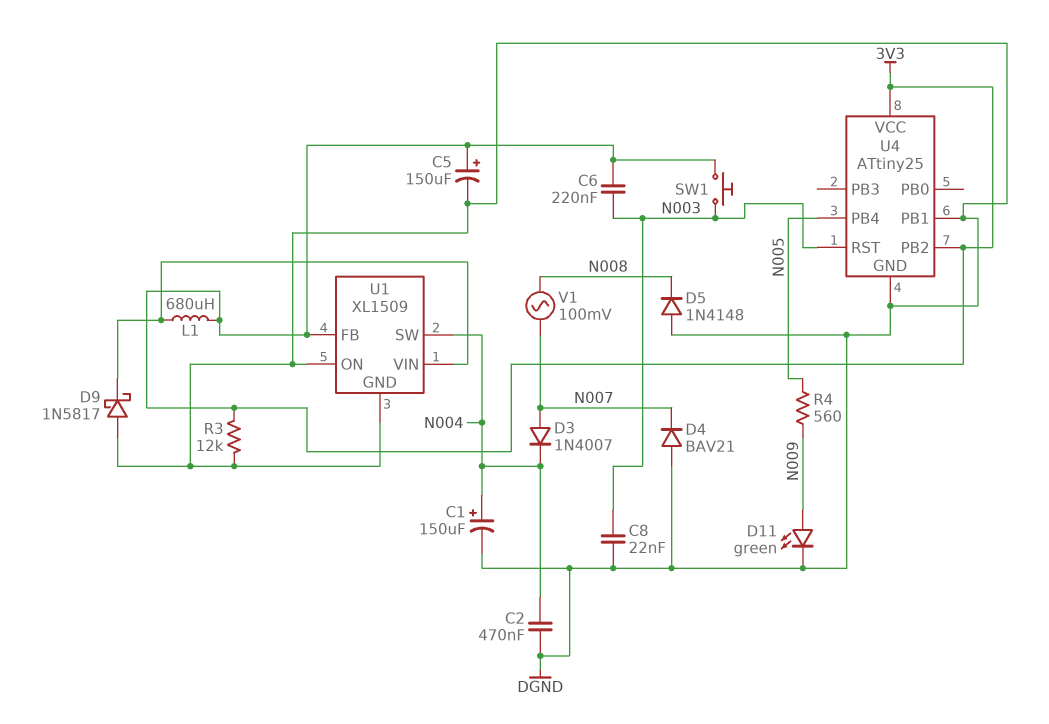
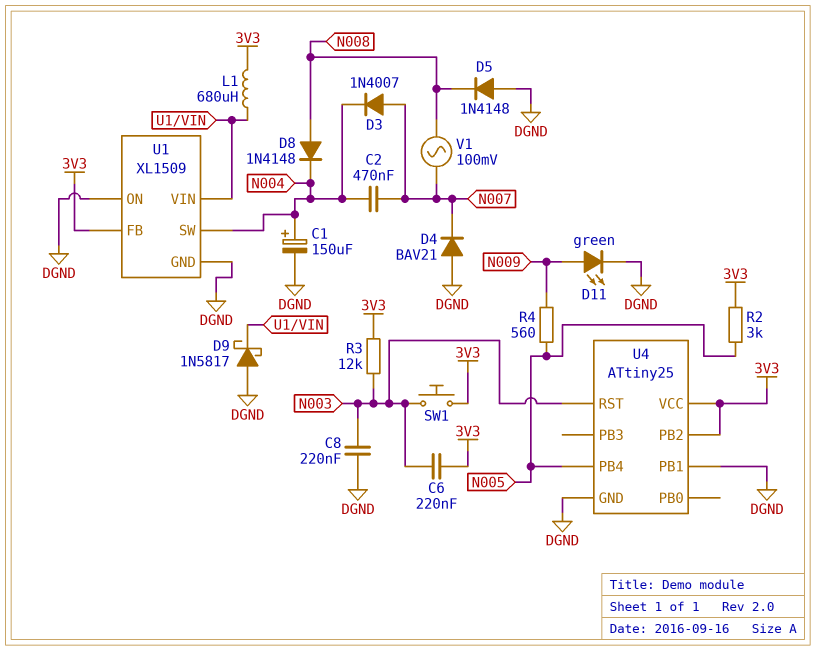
C2: 470nF (DGND, N004) -> 470nF (N004, N007)
C5: 150uF (plus 3V3, minus DGND) -> none
C8: 22nF (DGND, N003) -> 220nF (DGND, N003)
D8: none -> diode 1N4148 (A N008, K N004)
R2: none -> 3k (3V3, N005)
R3: 12k (3V3, DGND) -> 12k (3V3, N003)

